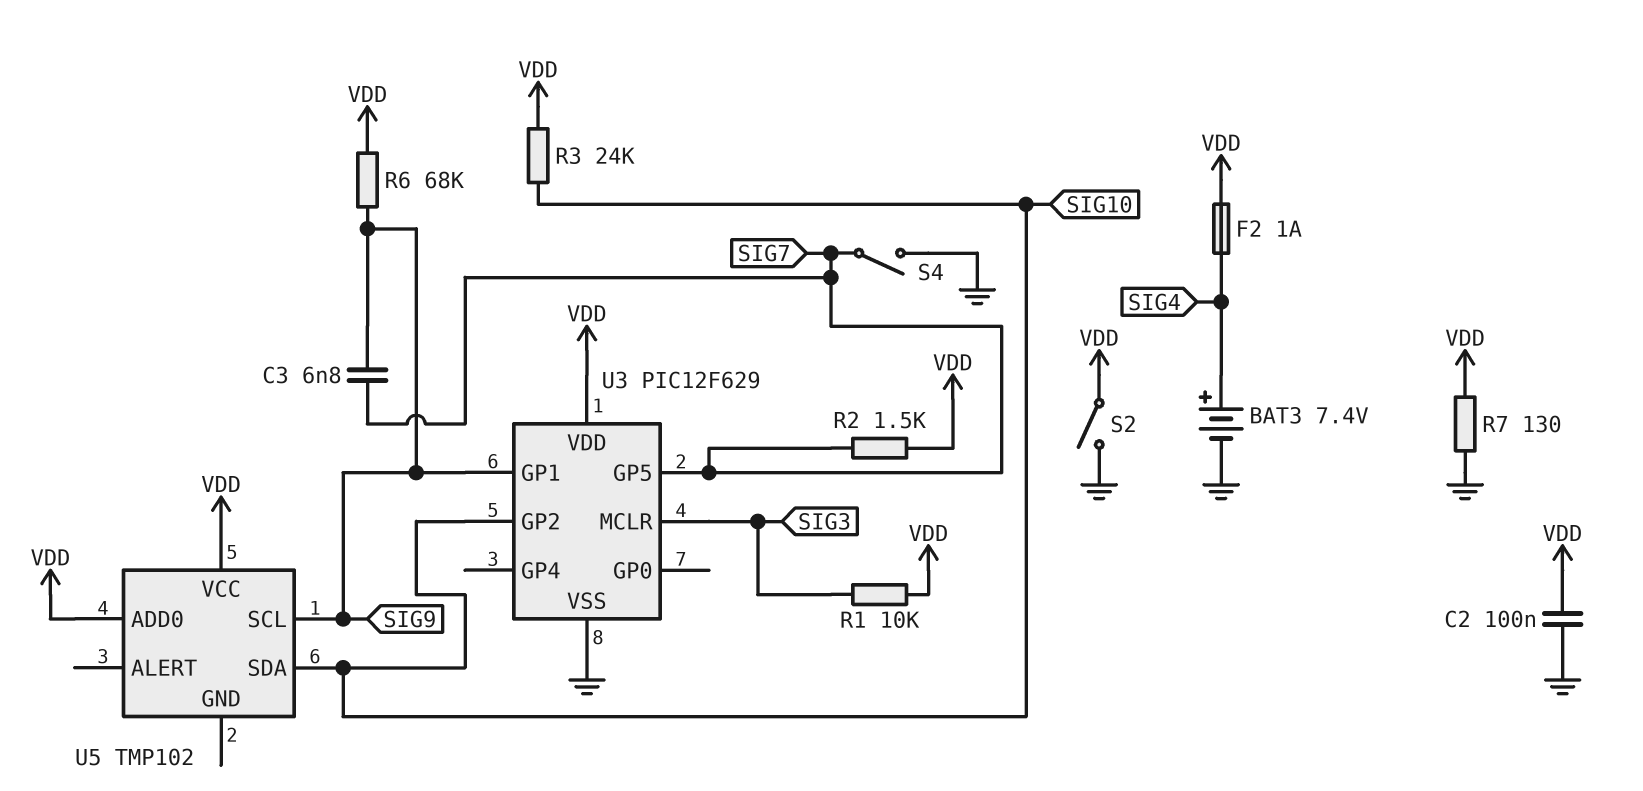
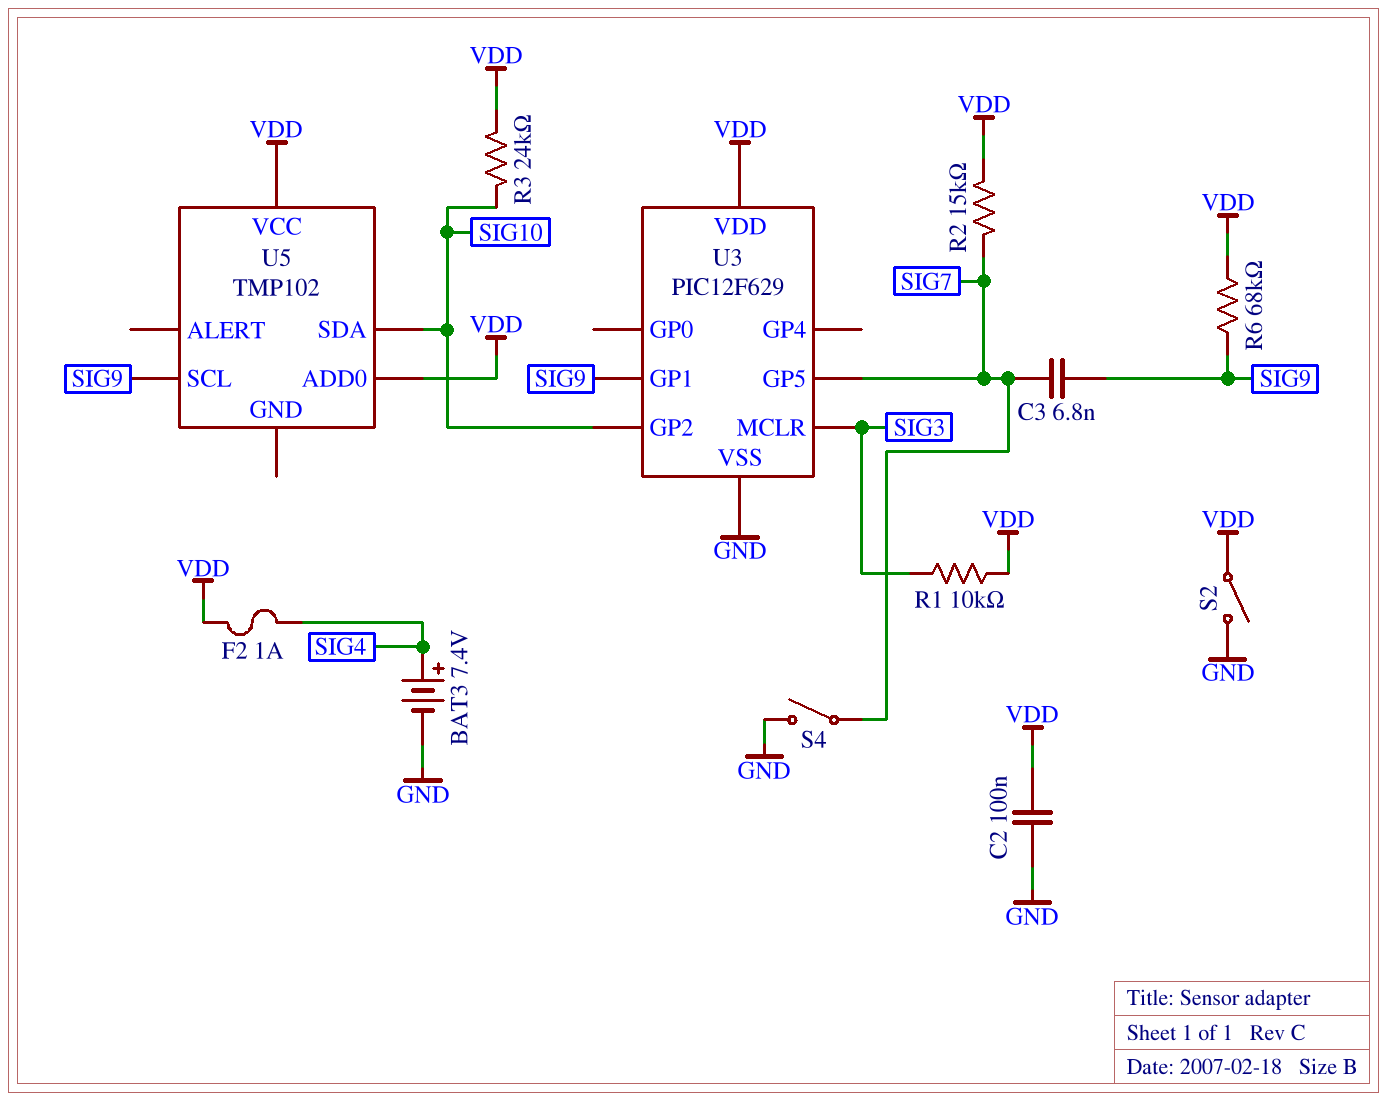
R2: 1.5k (SIG7, VDD) -> 15k (SIG7, VDD)
R7: 130 (GND, VDD) -> none

